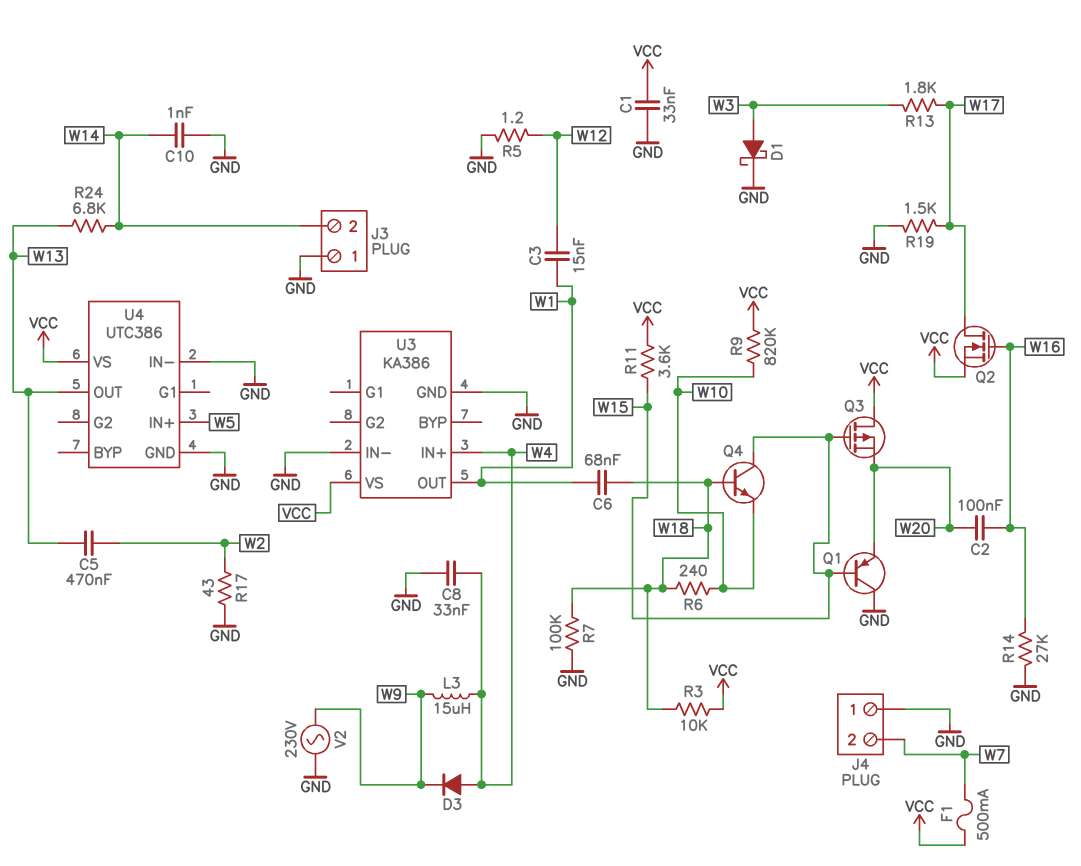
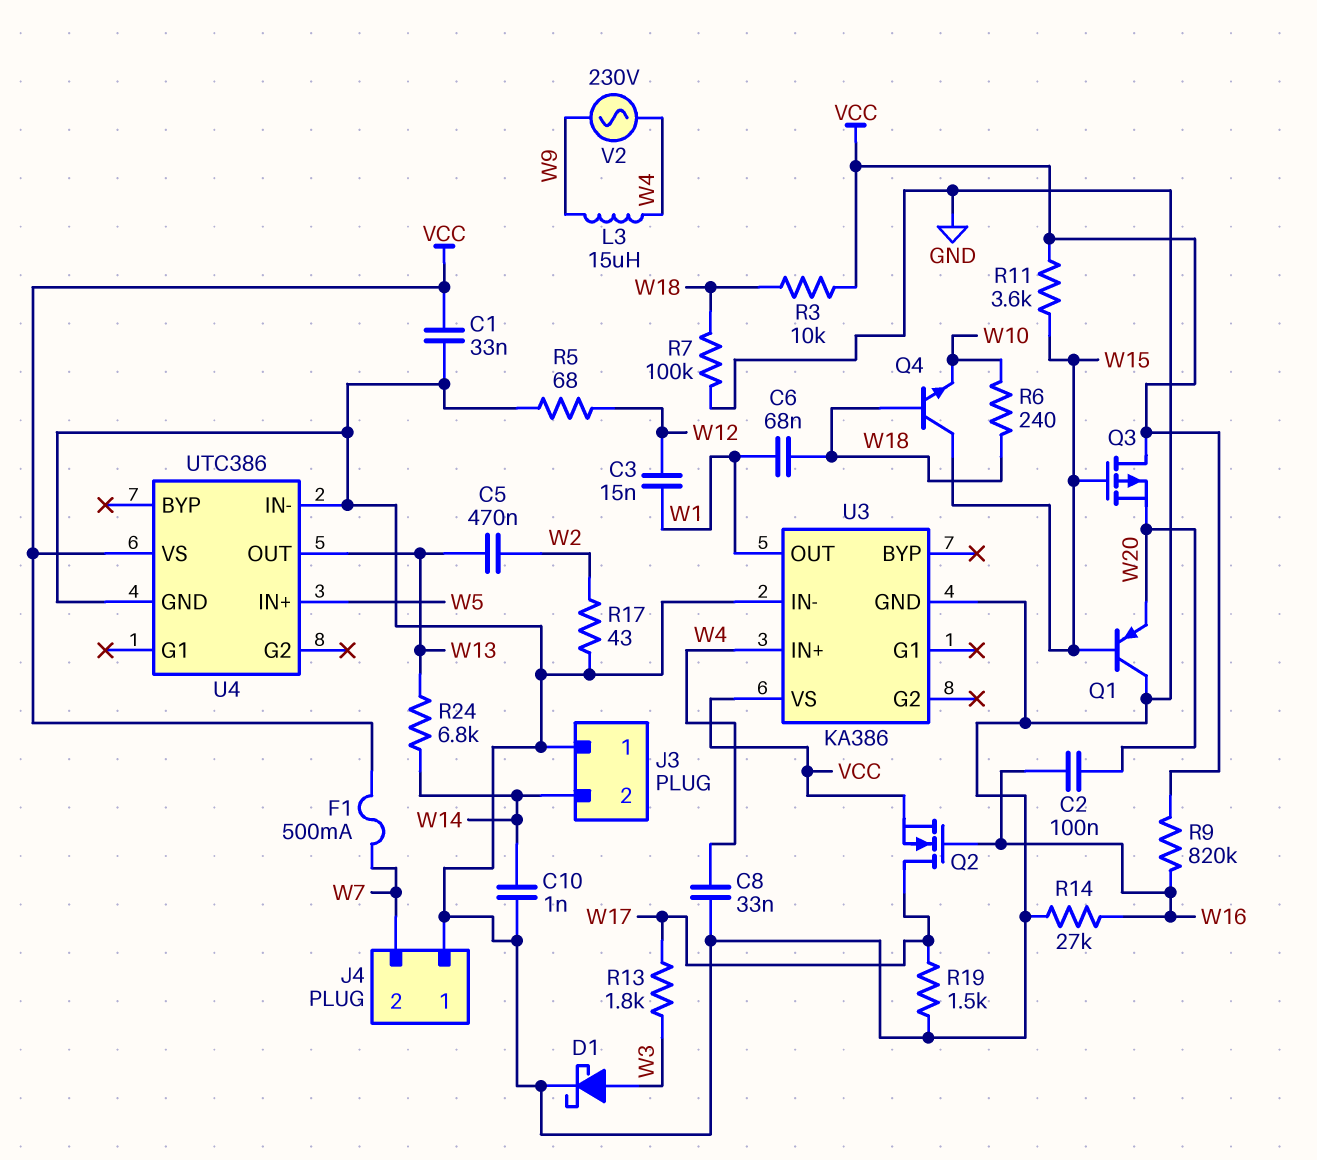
D3: diode (A W4, K W9) -> none
R5: 1.2 (GND, W12) -> 68 (GND, W12)
R9: 820k (VCC, W10) -> 820k (VCC, W16)
V2: AC 230V (GND, W9) -> AC 230V (W4, W9)

